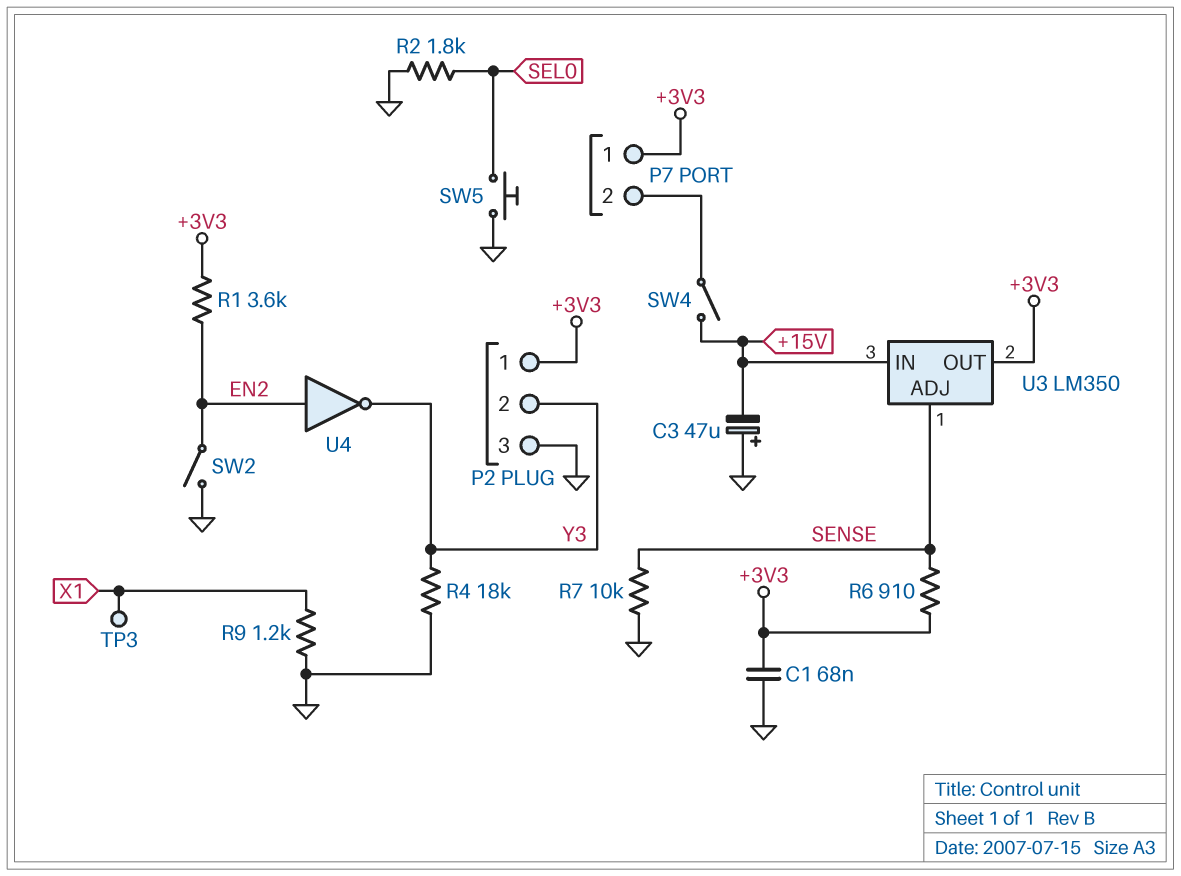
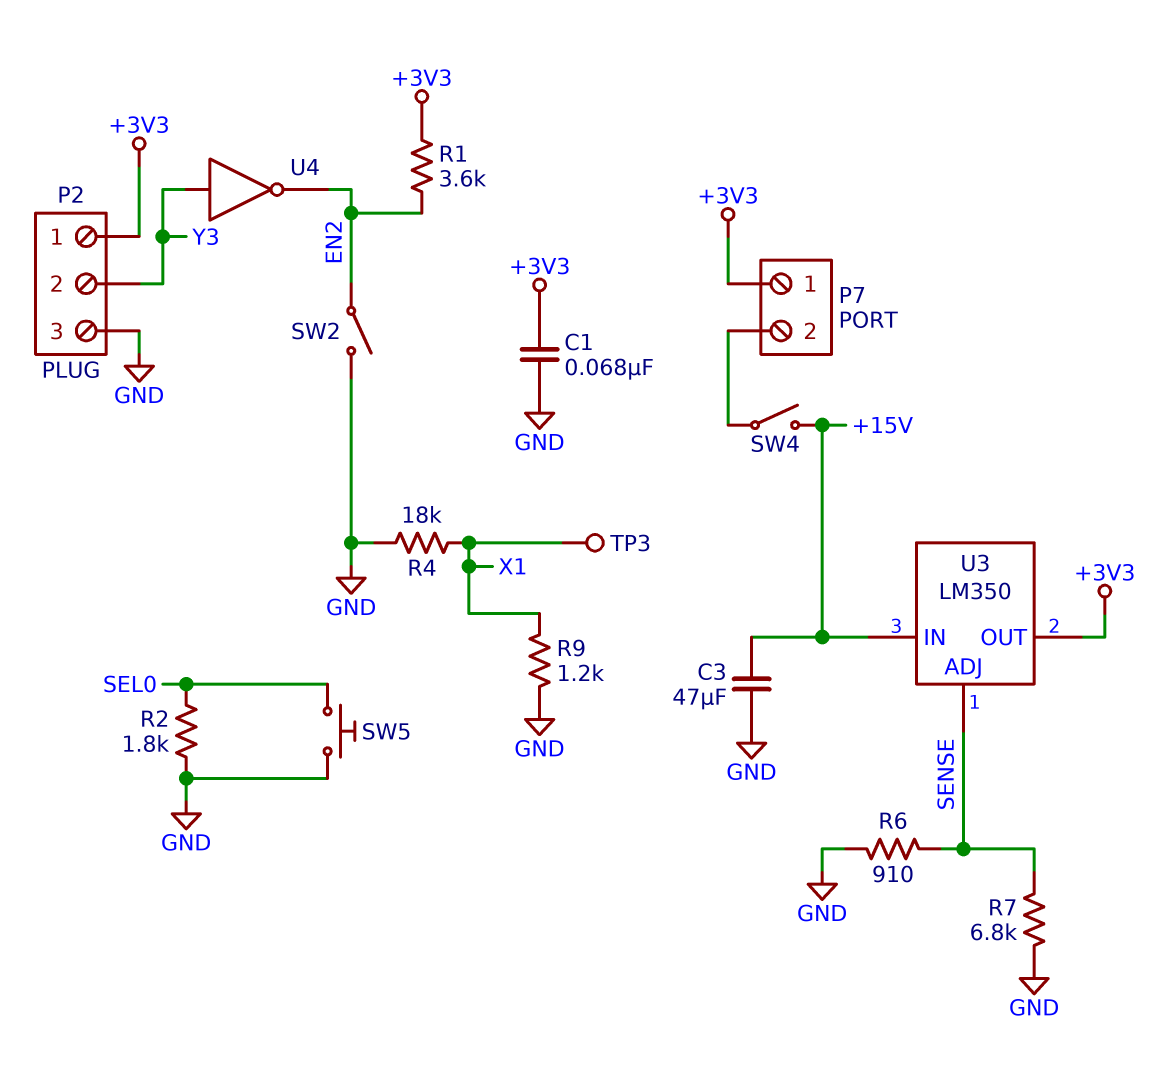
C3: 47uF (plus GND, minus +15V) -> 47uF (+15V, GND)
R4: 18k (GND, Y3) -> 18k (GND, X1)
R6: 910 (+3V3, SENSE) -> 910 (GND, SENSE)
R7: 10k (GND, SENSE) -> 6.8k (GND, SENSE)
U4: NOT (in EN2, out Y3) -> NOT (in Y3, out EN2)

